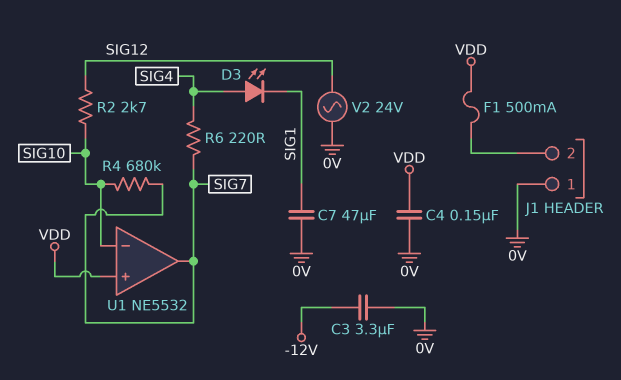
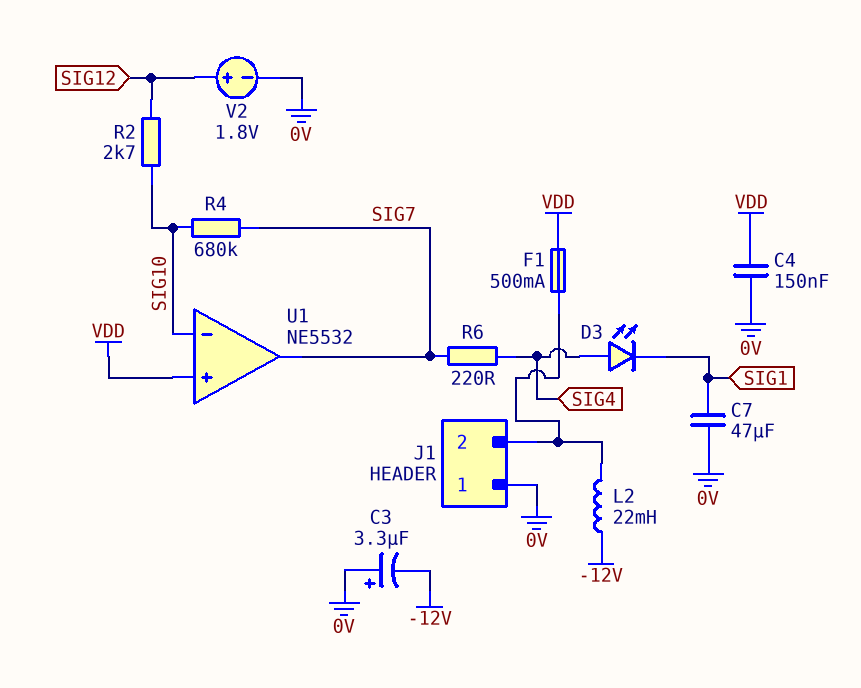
C3: 3.3uF (-12V, 0V) -> 3.3uF (plus 0V, minus -12V)
L2: none -> 22mH (-12V, J1/2)
V2: AC 24V (0V, SIG12) -> 1.8V (plus SIG12, minus 0V)

